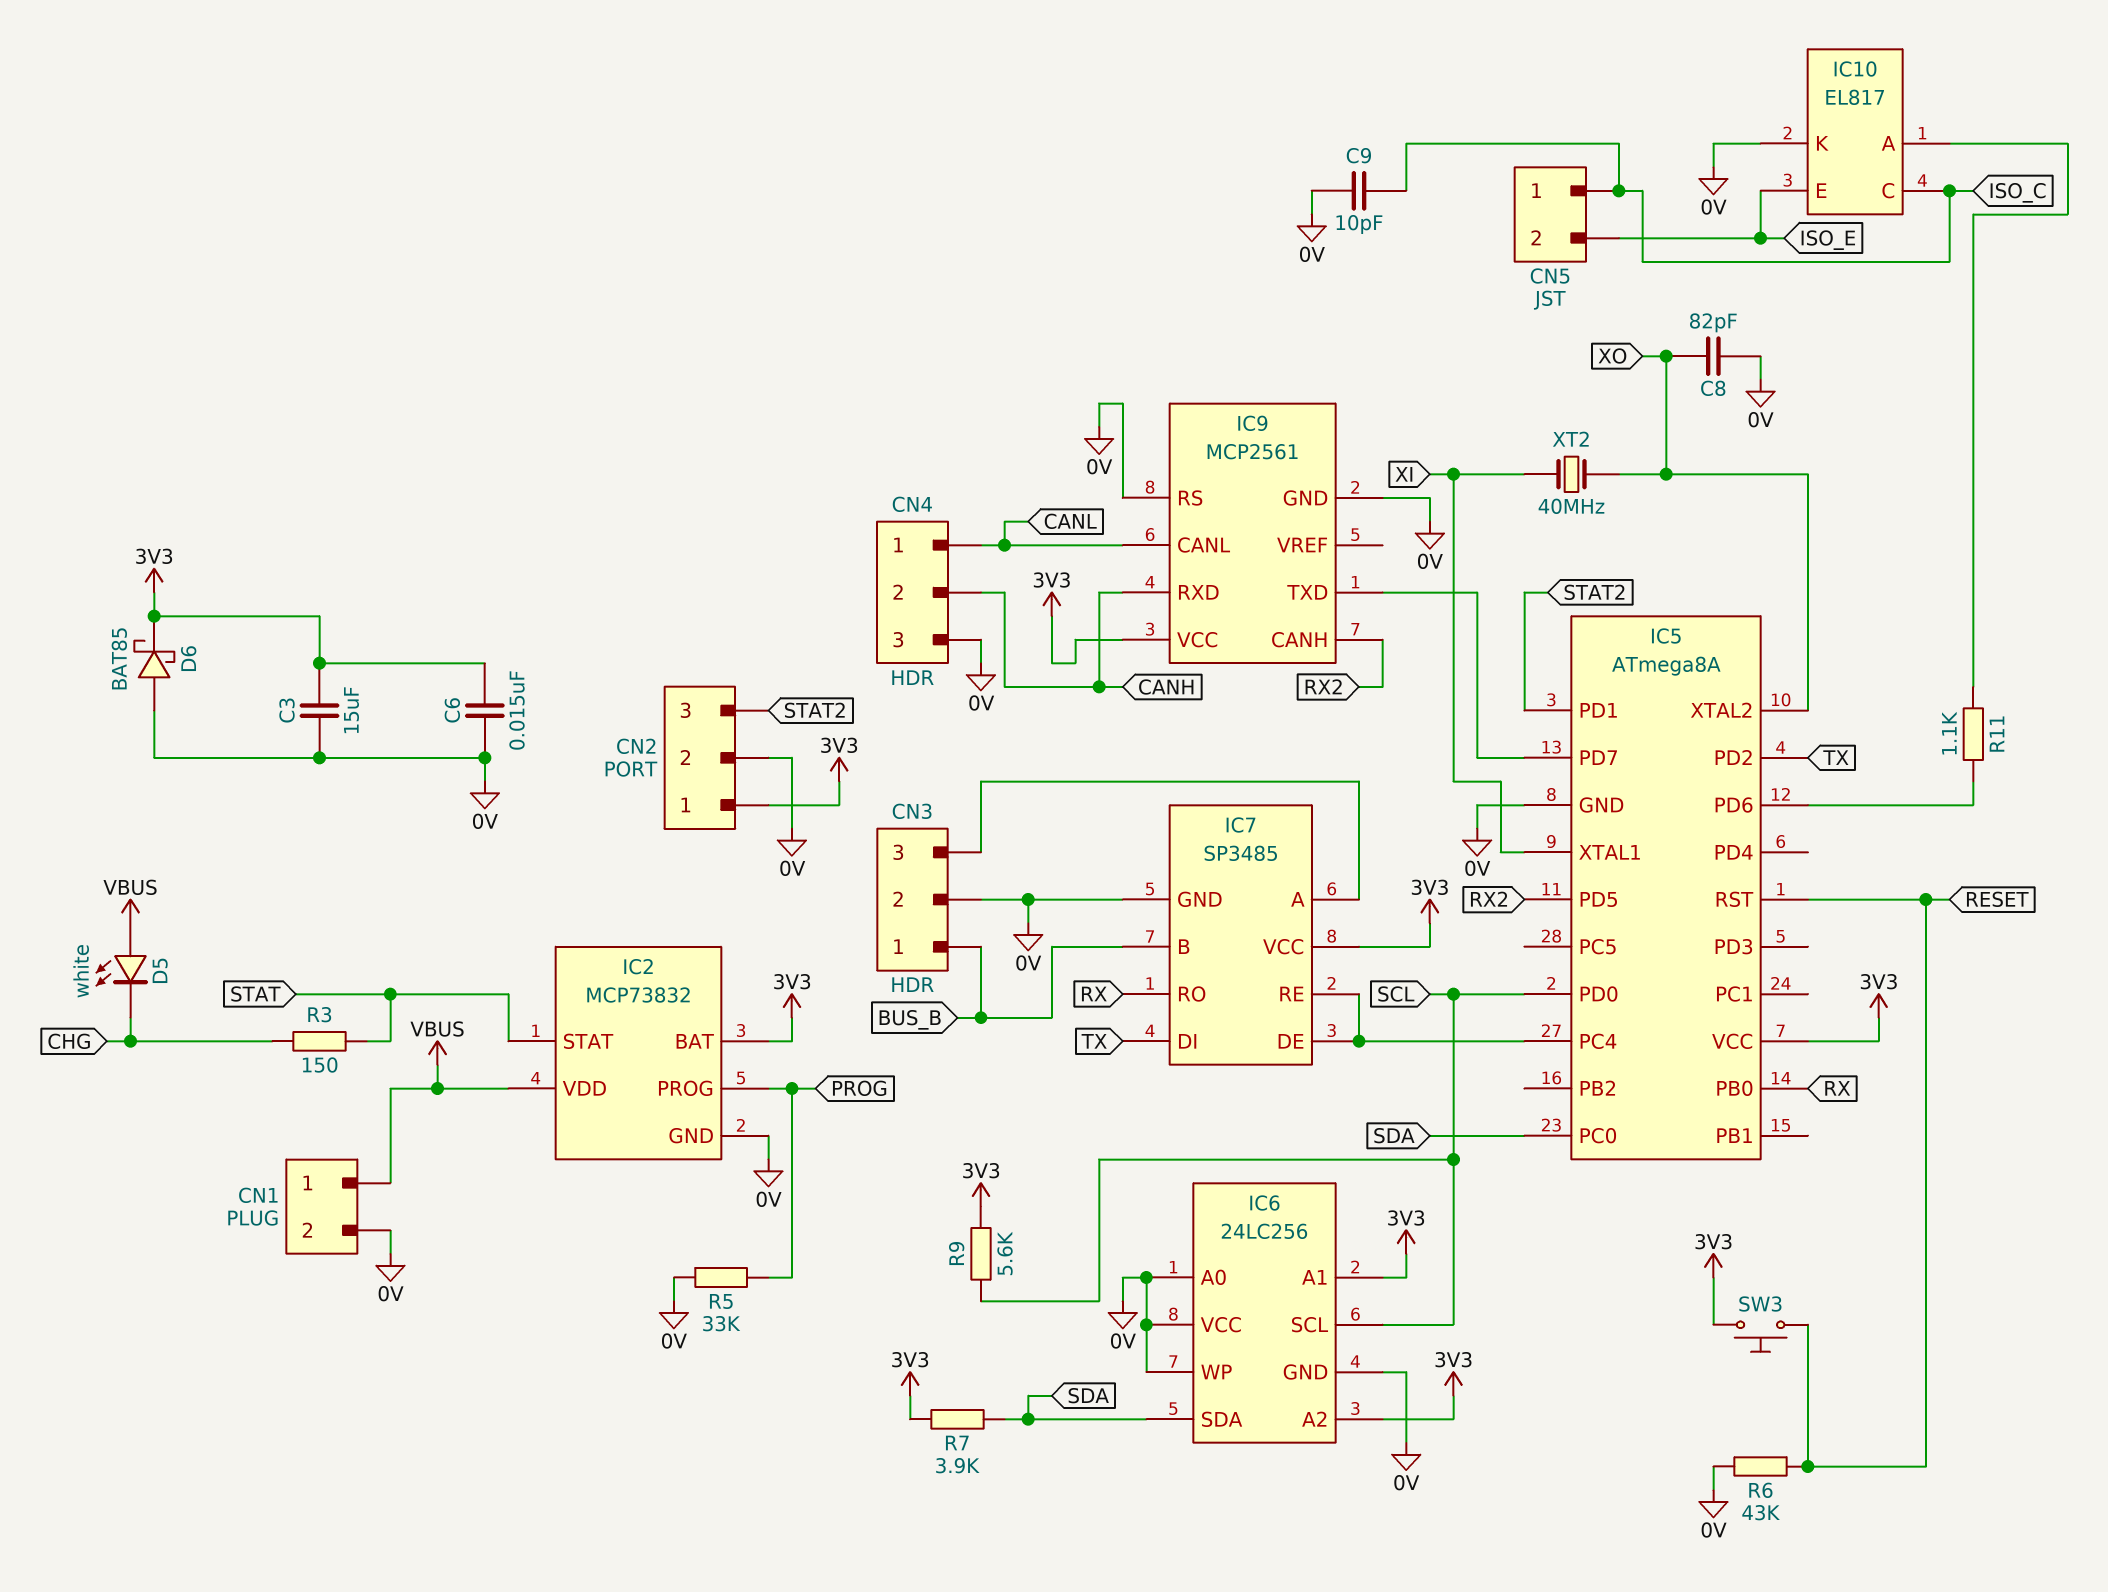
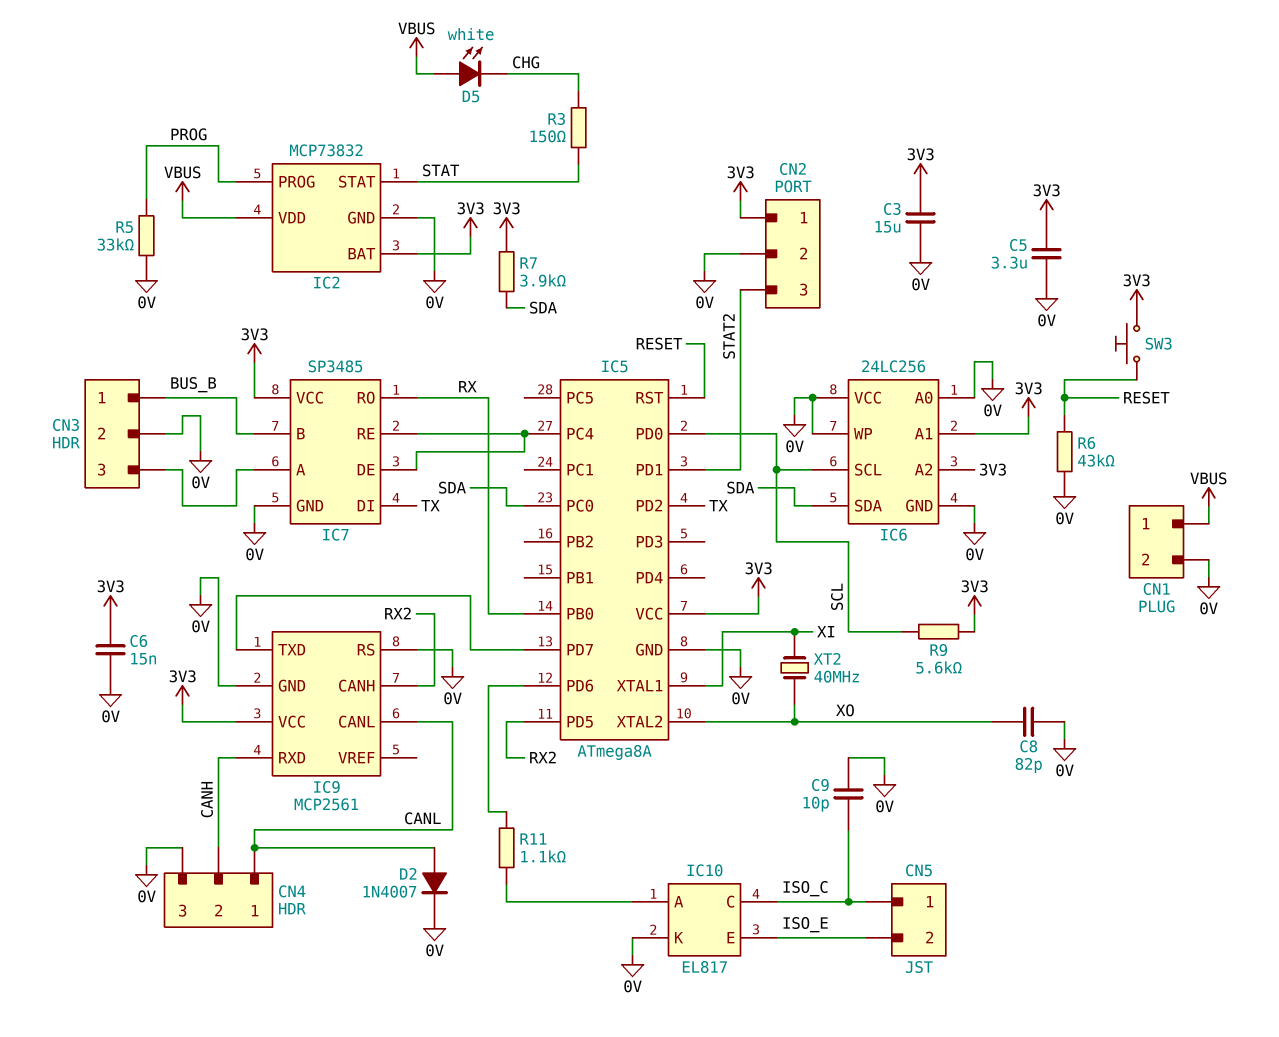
C5: none -> 3.3uF (0V, 3V3)
D2: none -> diode 1N4007 (A CANL, K 0V)
D6: schottky BAT85 (A 0V, K 3V3) -> none

